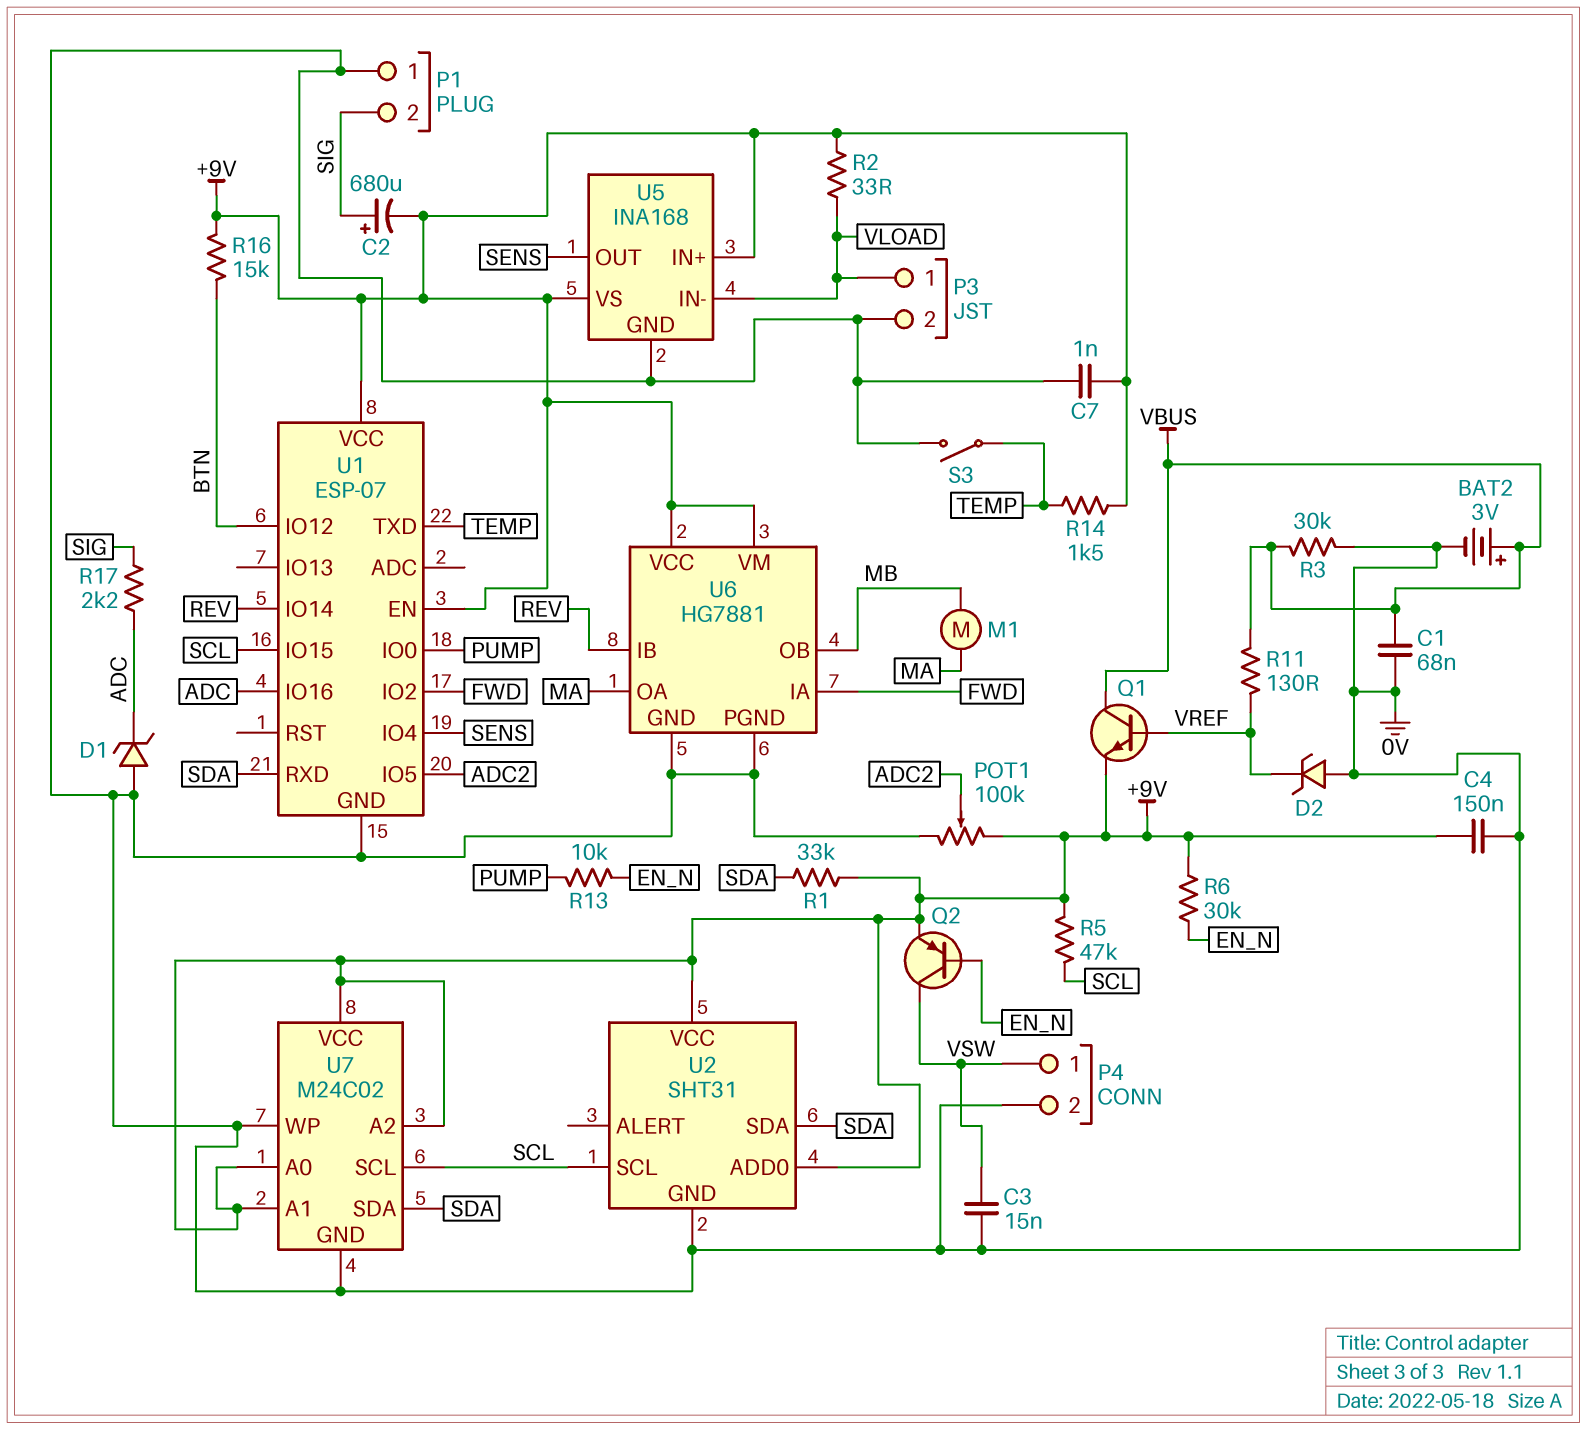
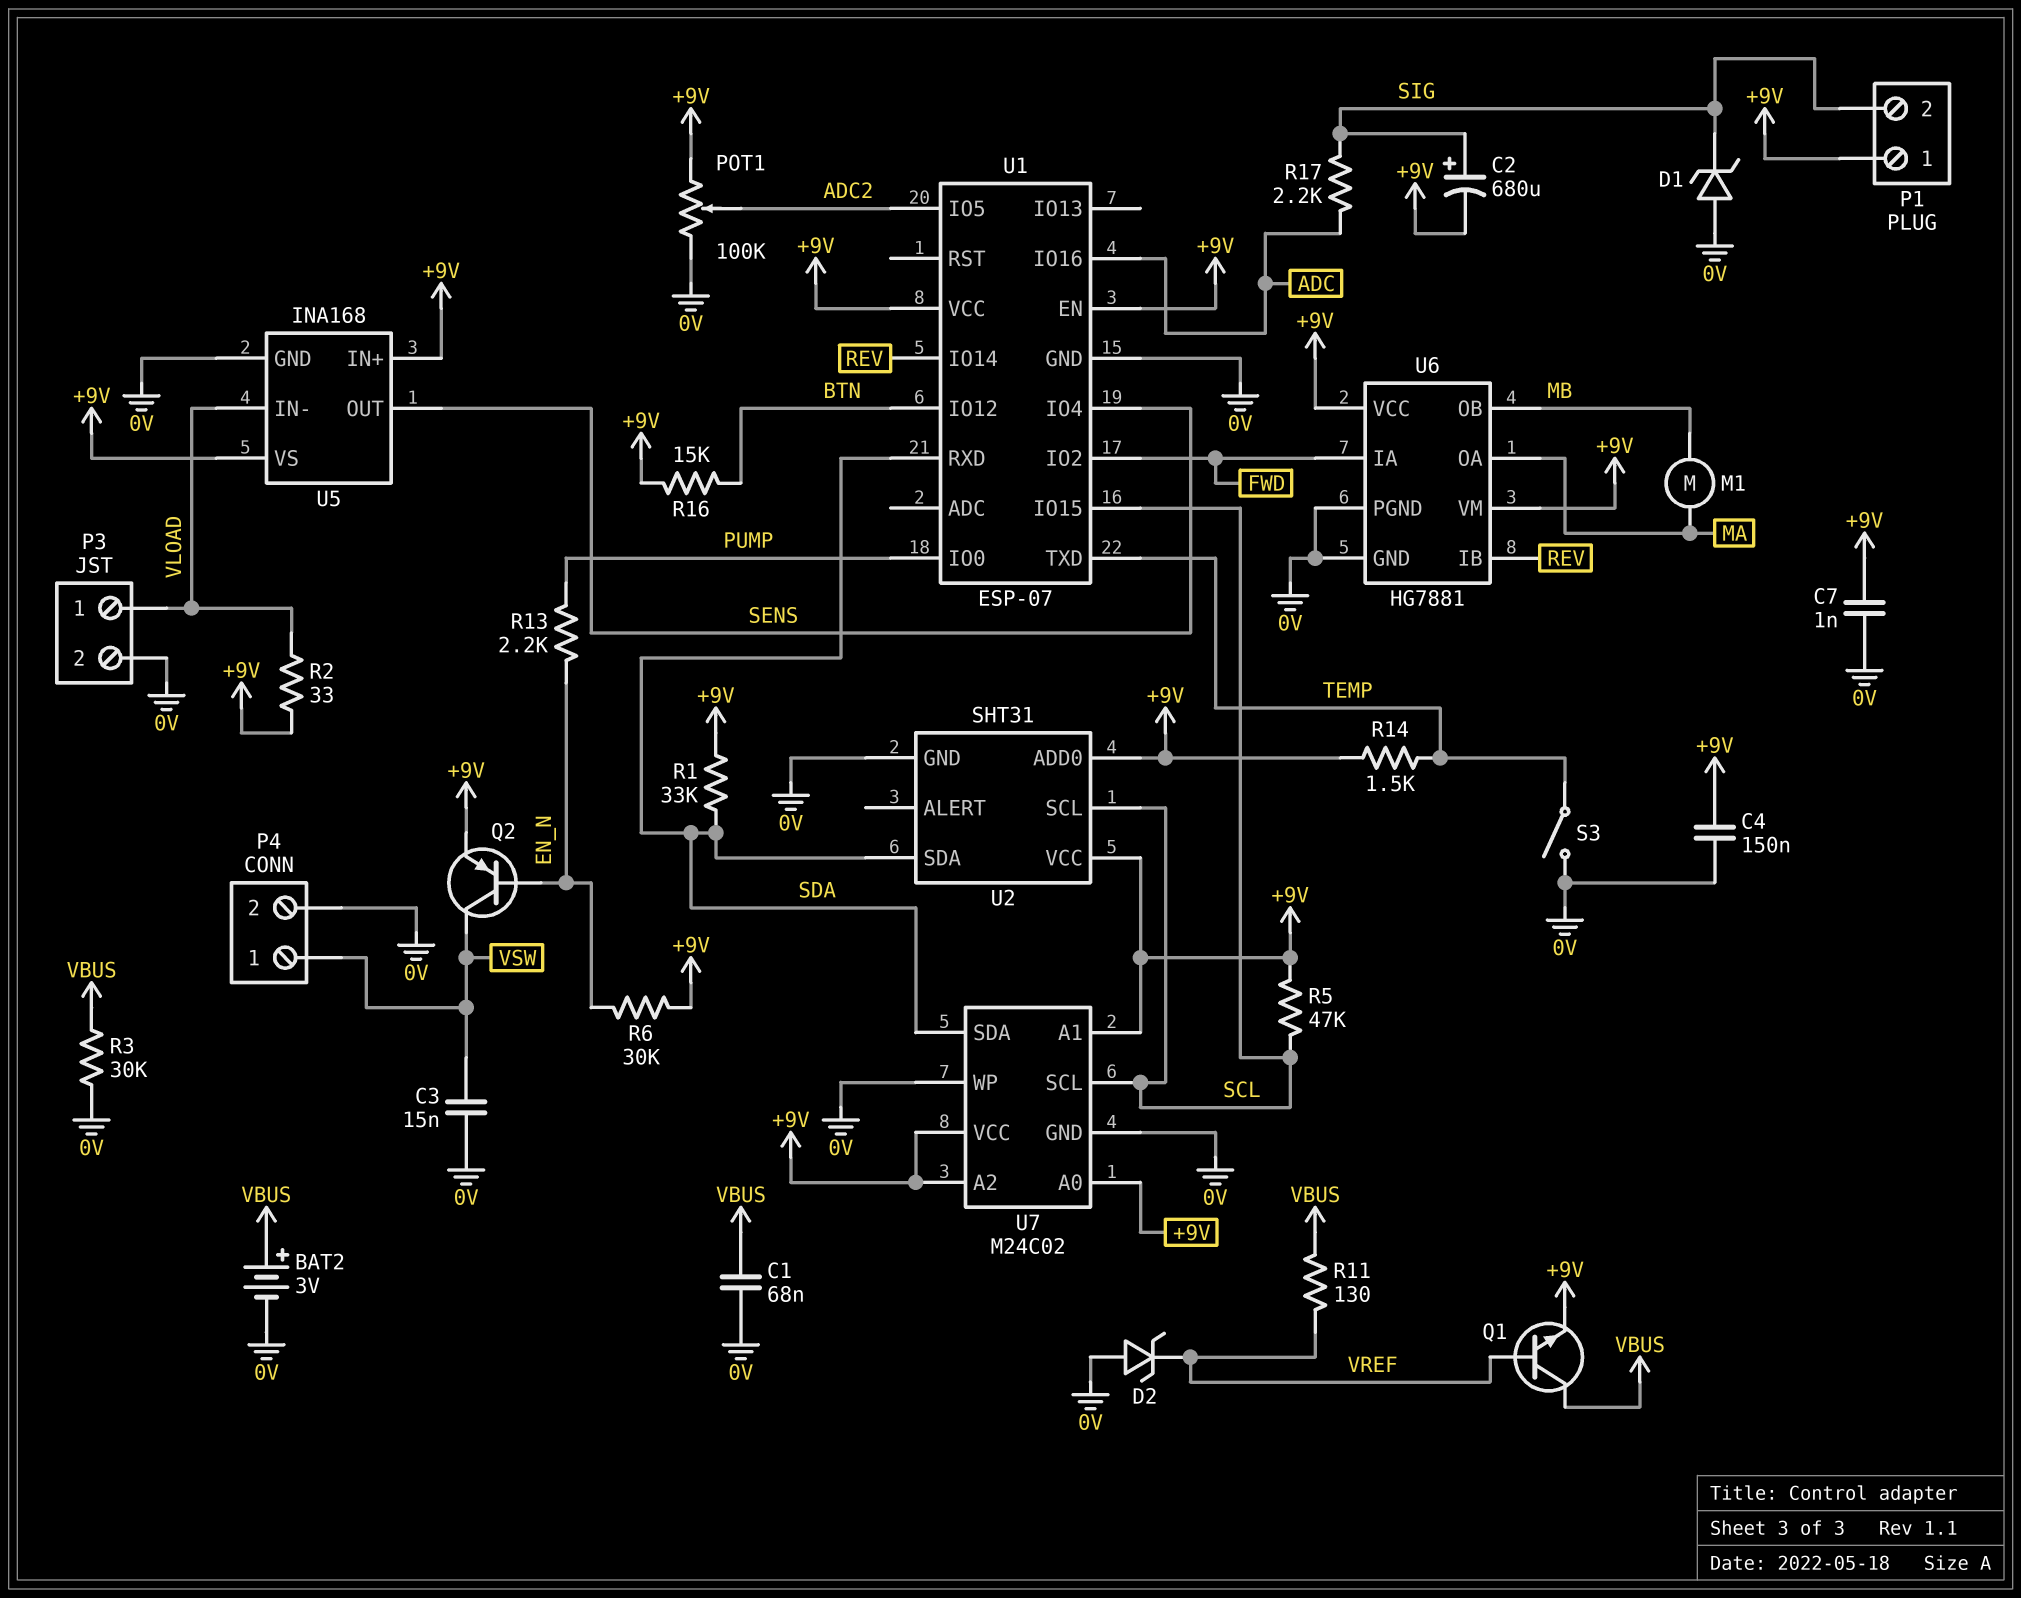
D1: zener (A 0V, K ADC) -> zener (A 0V, K SIG)
P1 pin 1: 0V -> +9V
R13: 10k (EN_N, PUMP) -> 2.2k (EN_N, PUMP)

